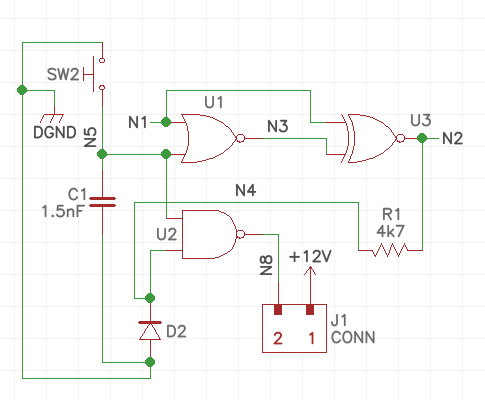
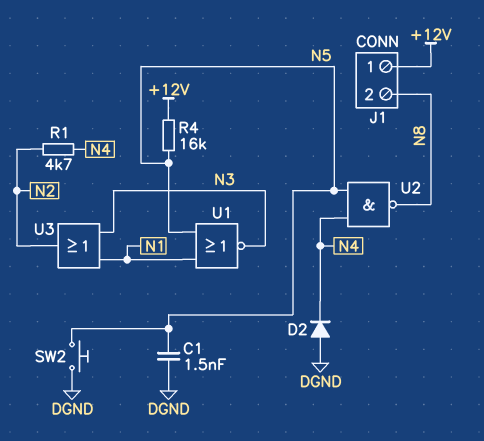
R4: none -> 16k (+12V, N5)
U3: XNOR (in N1, in N3, out N2) -> OR (in N1, in N3, out N2)

